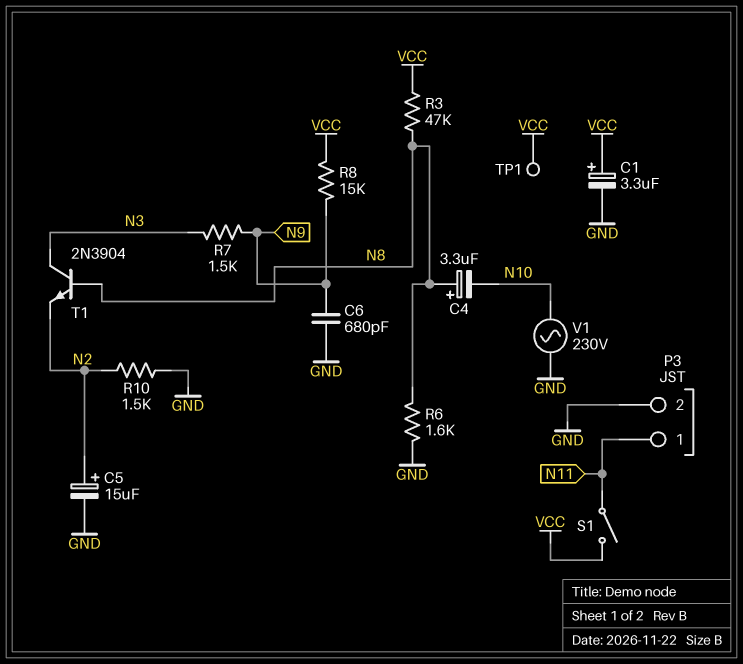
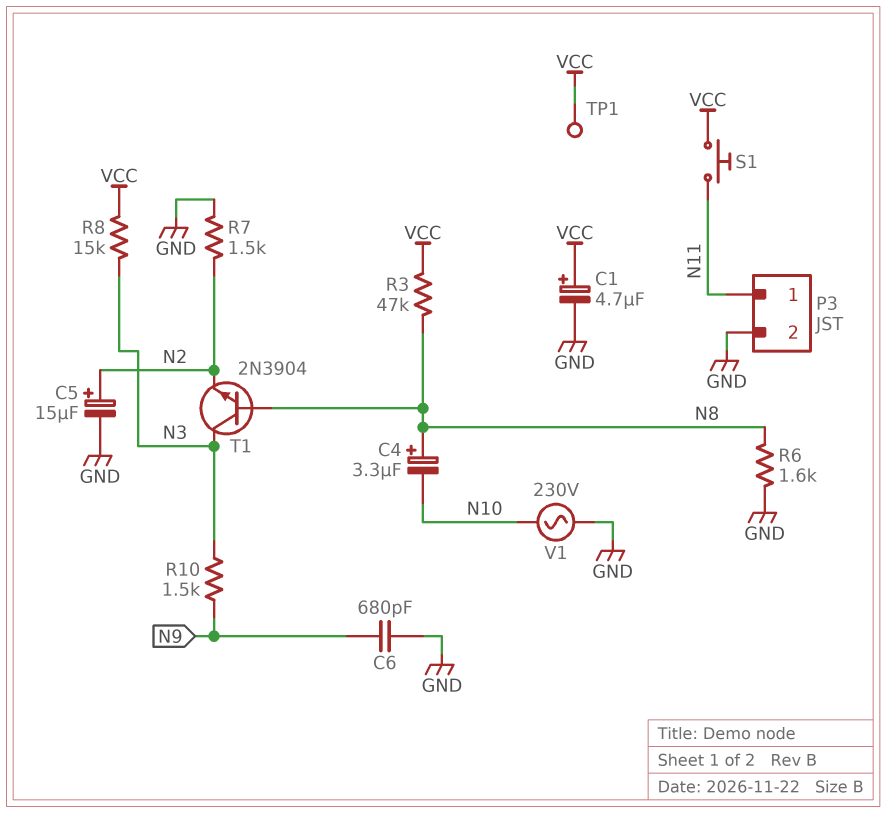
C1: 3.3uF (plus VCC, minus GND) -> 4.7uF (plus VCC, minus GND)
R7: 1.5k (N3, N9) -> 1.5k (GND, N2)
R8: 15k (N9, VCC) -> 15k (N3, VCC)
R10: 1.5k (GND, N2) -> 1.5k (N3, N9)
S1: switch (N11, VCC) -> button (N11, VCC)

